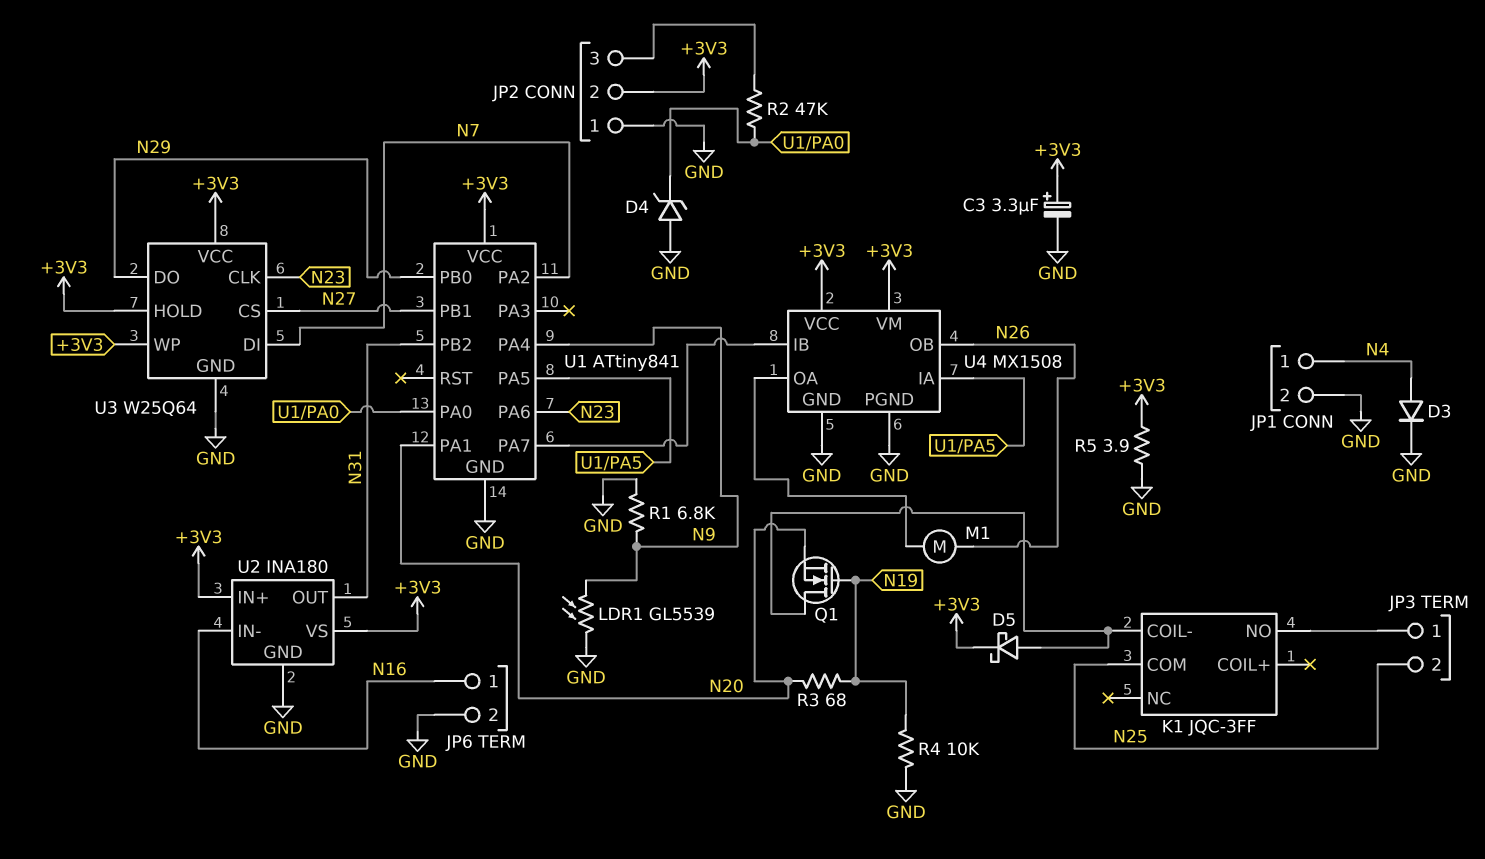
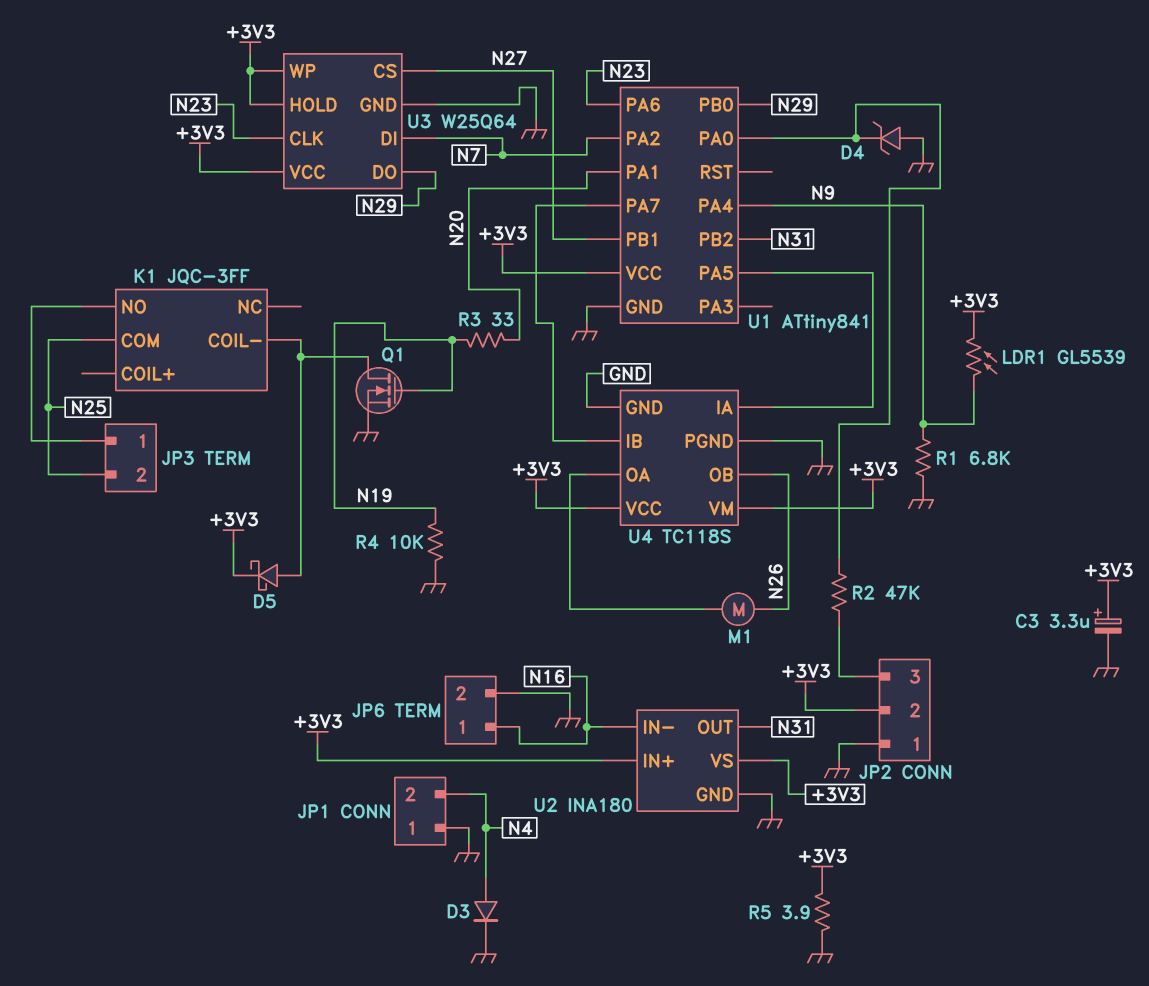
JP1 pin 1: N4 -> GND
JP1 pin 2: GND -> N4
LDR1: GL5539 (GND, N9) -> GL5539 (+3V3, N9)
Q1: NMOS (G N19, D K1/COIL-, S N20) -> NMOS (G N19, D K1/COIL-, S GND)
R3: 68 (N19, N20) -> 33 (N19, N20)
U4: MX1508 -> TC118S

